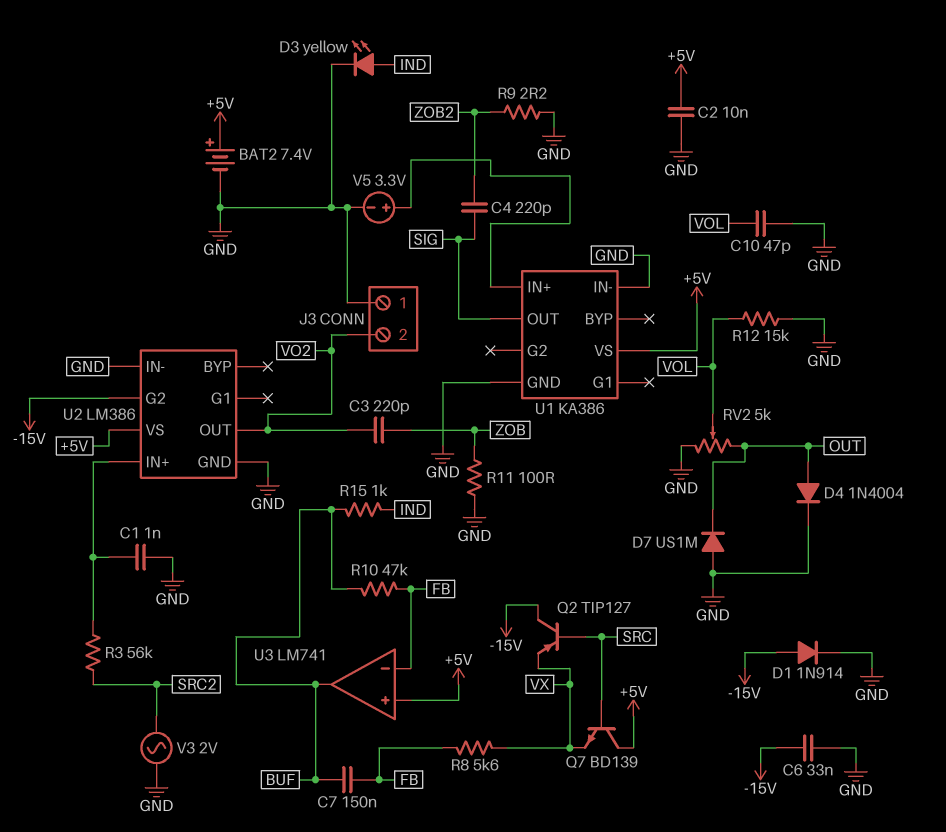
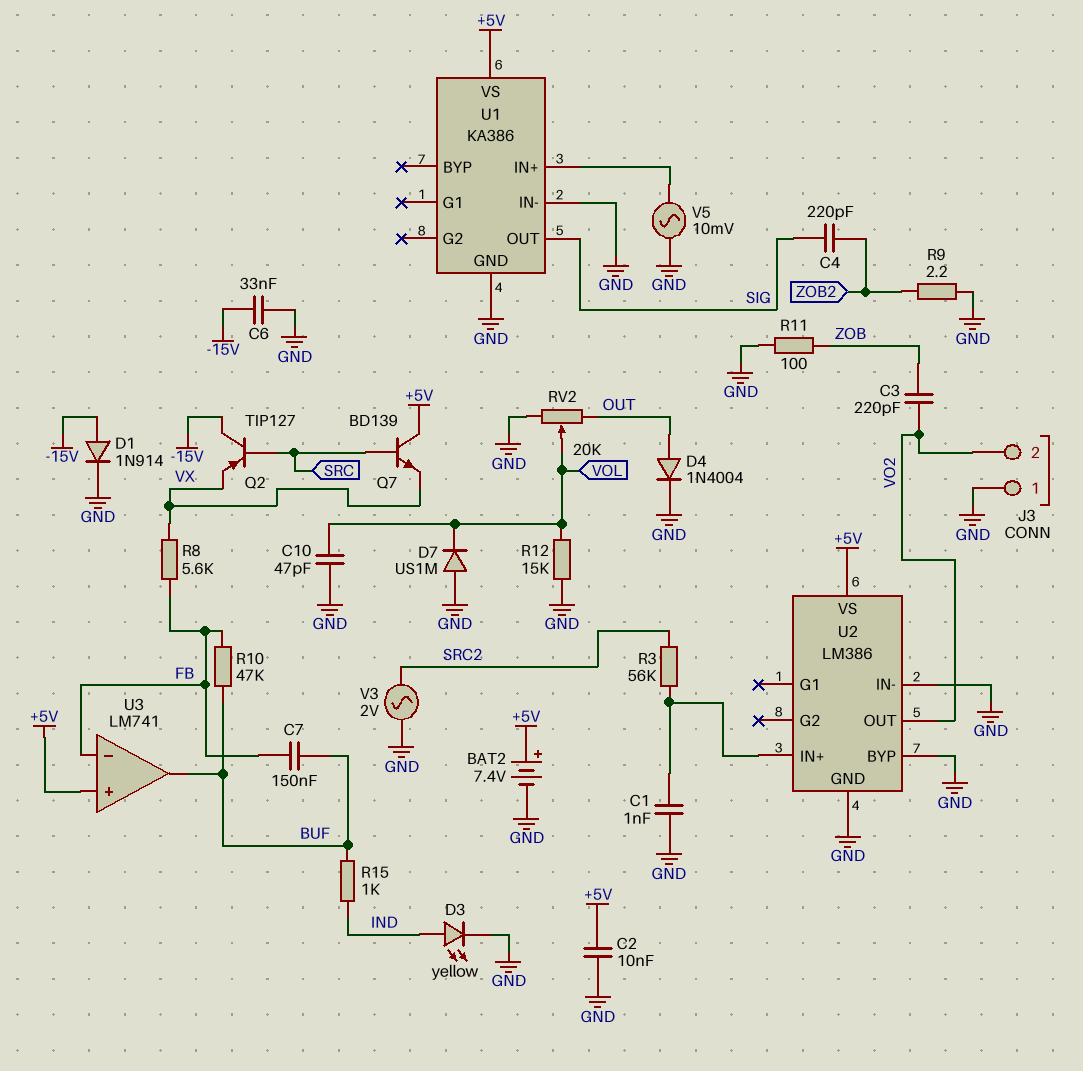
D7: diode US1M (A GND, K OUT) -> diode US1M (A GND, K VOL)
RV2: 5k (GND, OUT, wiper VOL) -> 20k (GND, OUT, wiper VOL)
U2 pin BYP: none -> GND
U2 pin G2: -15V -> none
V5: 3.3V (plus U1/IN+, minus GND) -> AC 10mV (GND, U1/IN+)

